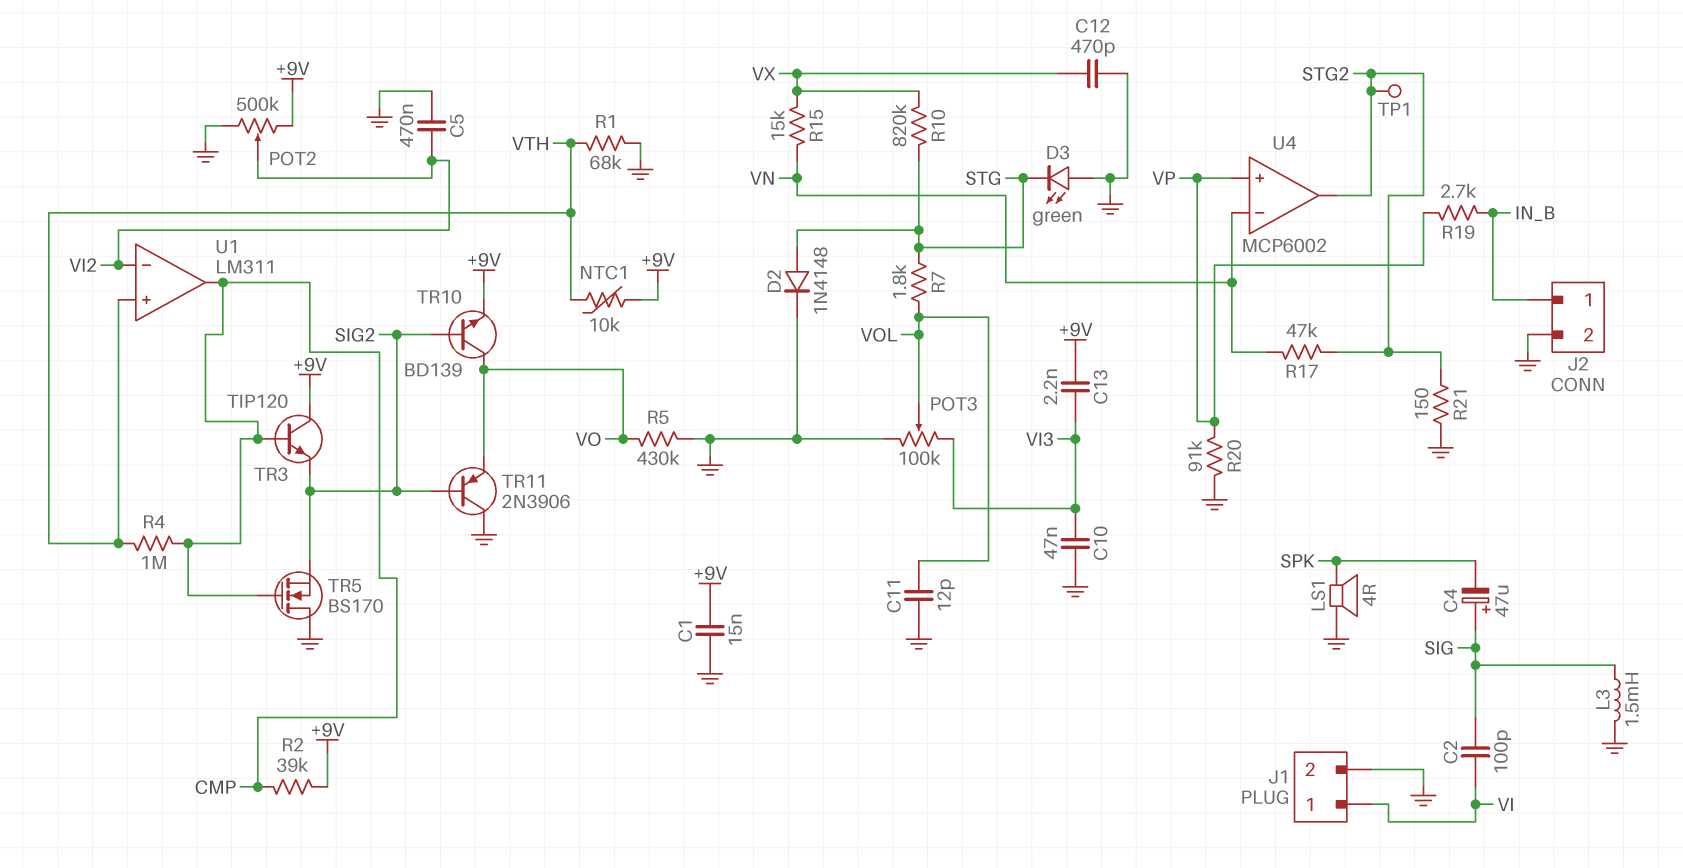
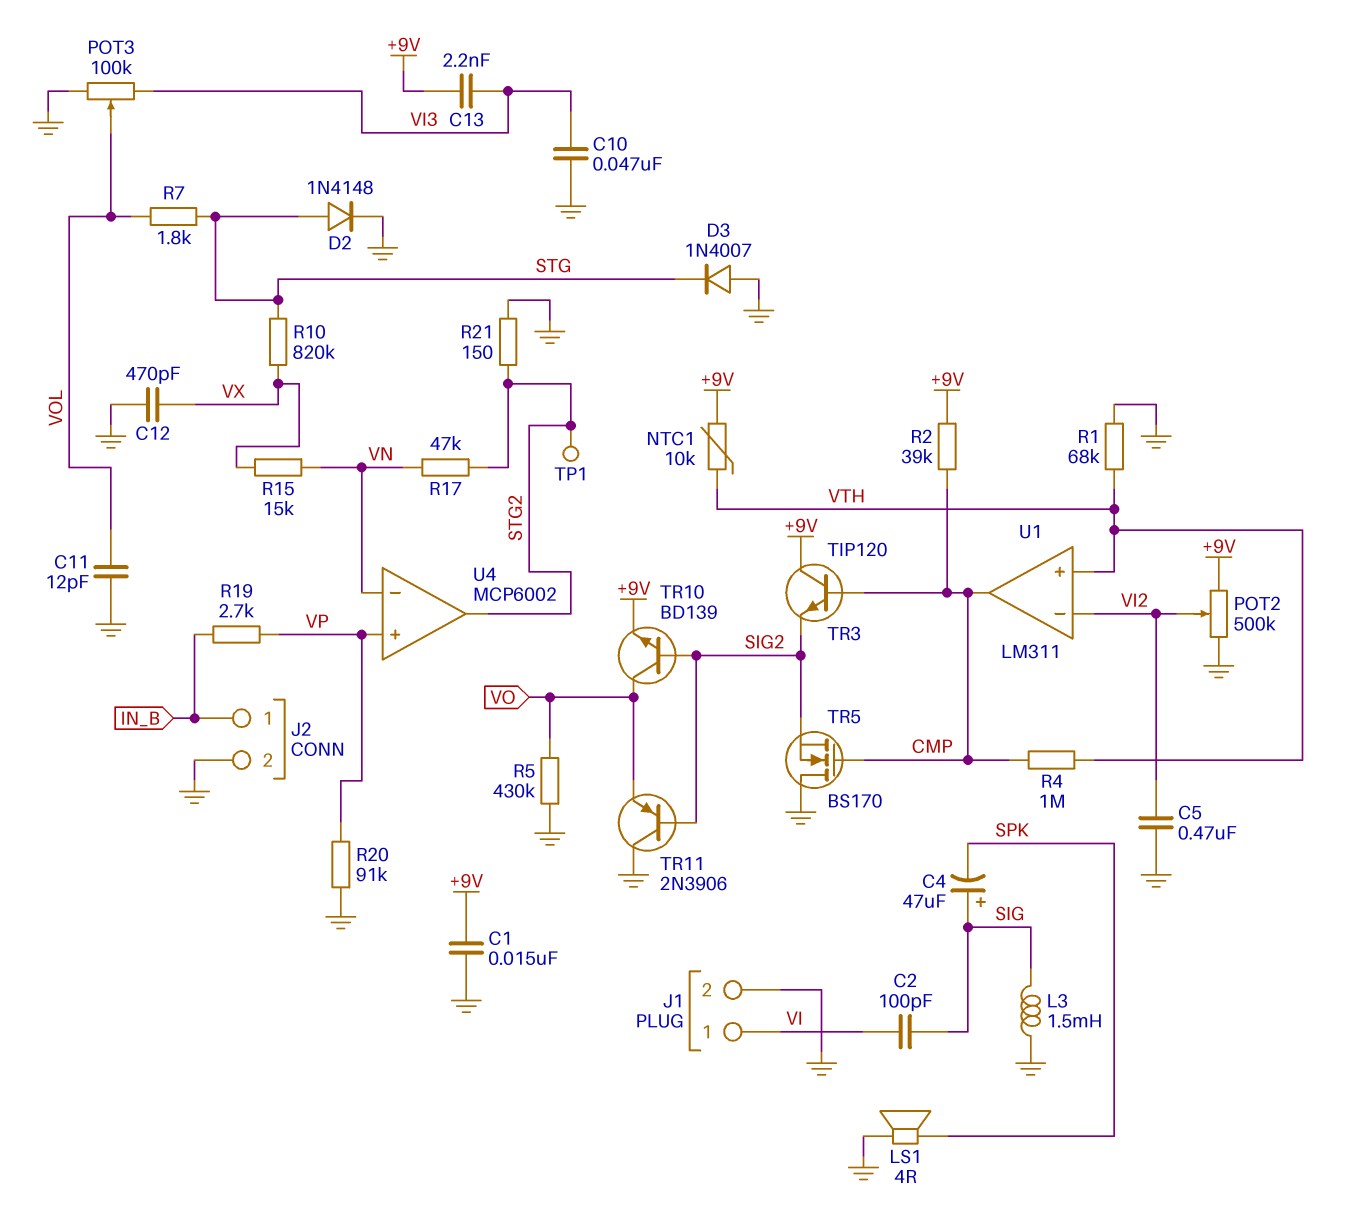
D3: LED green (A GND, K STG) -> diode 1N4007 (A GND, K STG)

